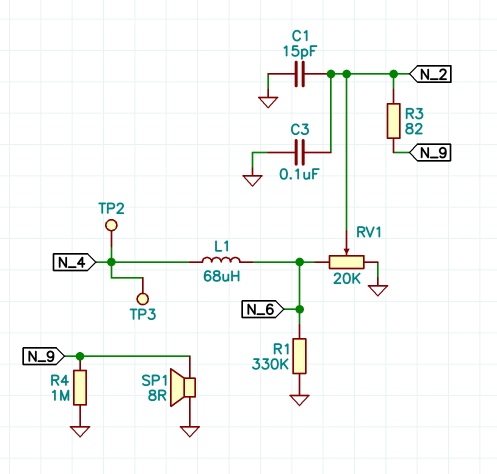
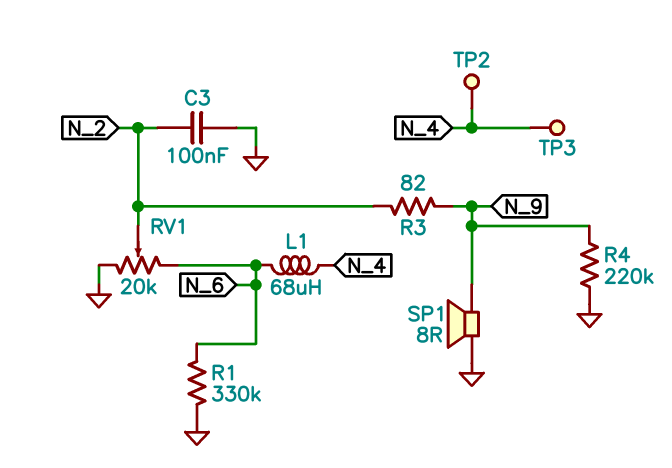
C1: 15pF (GND, N_2) -> none
R4: 1M (GND, N_9) -> 220k (GND, N_9)

